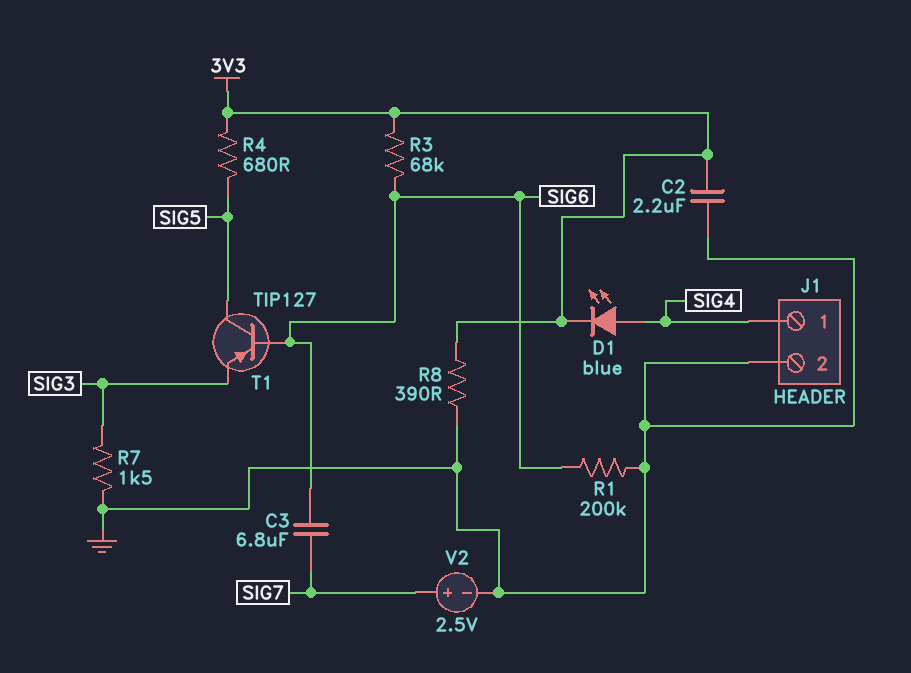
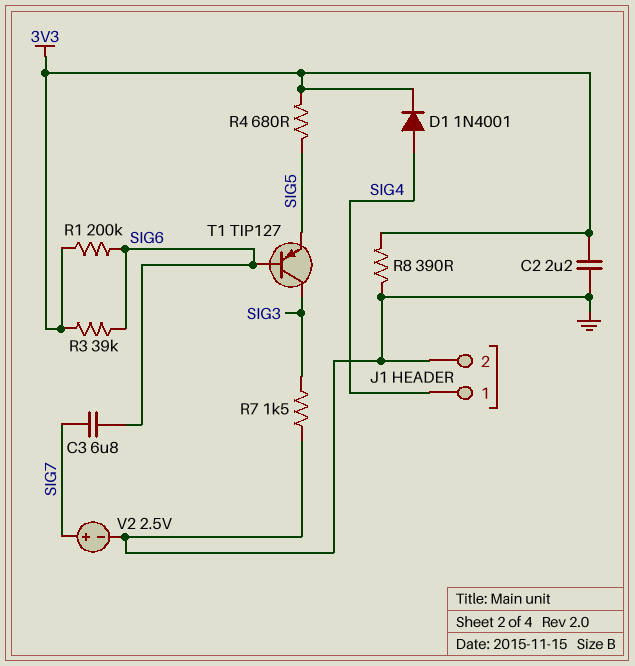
D1: LED blue (A SIG4, K 3V3) -> diode 1N4001 (A SIG4, K 3V3)
R1: 200k (GND, SIG6) -> 200k (3V3, SIG6)
R3: 68k (3V3, SIG6) -> 39k (3V3, SIG6)
T1: PNP TIP127 (B SIG6, C SIG5, E SIG3) -> PNP TIP127 (B SIG6, C SIG3, E SIG5)

